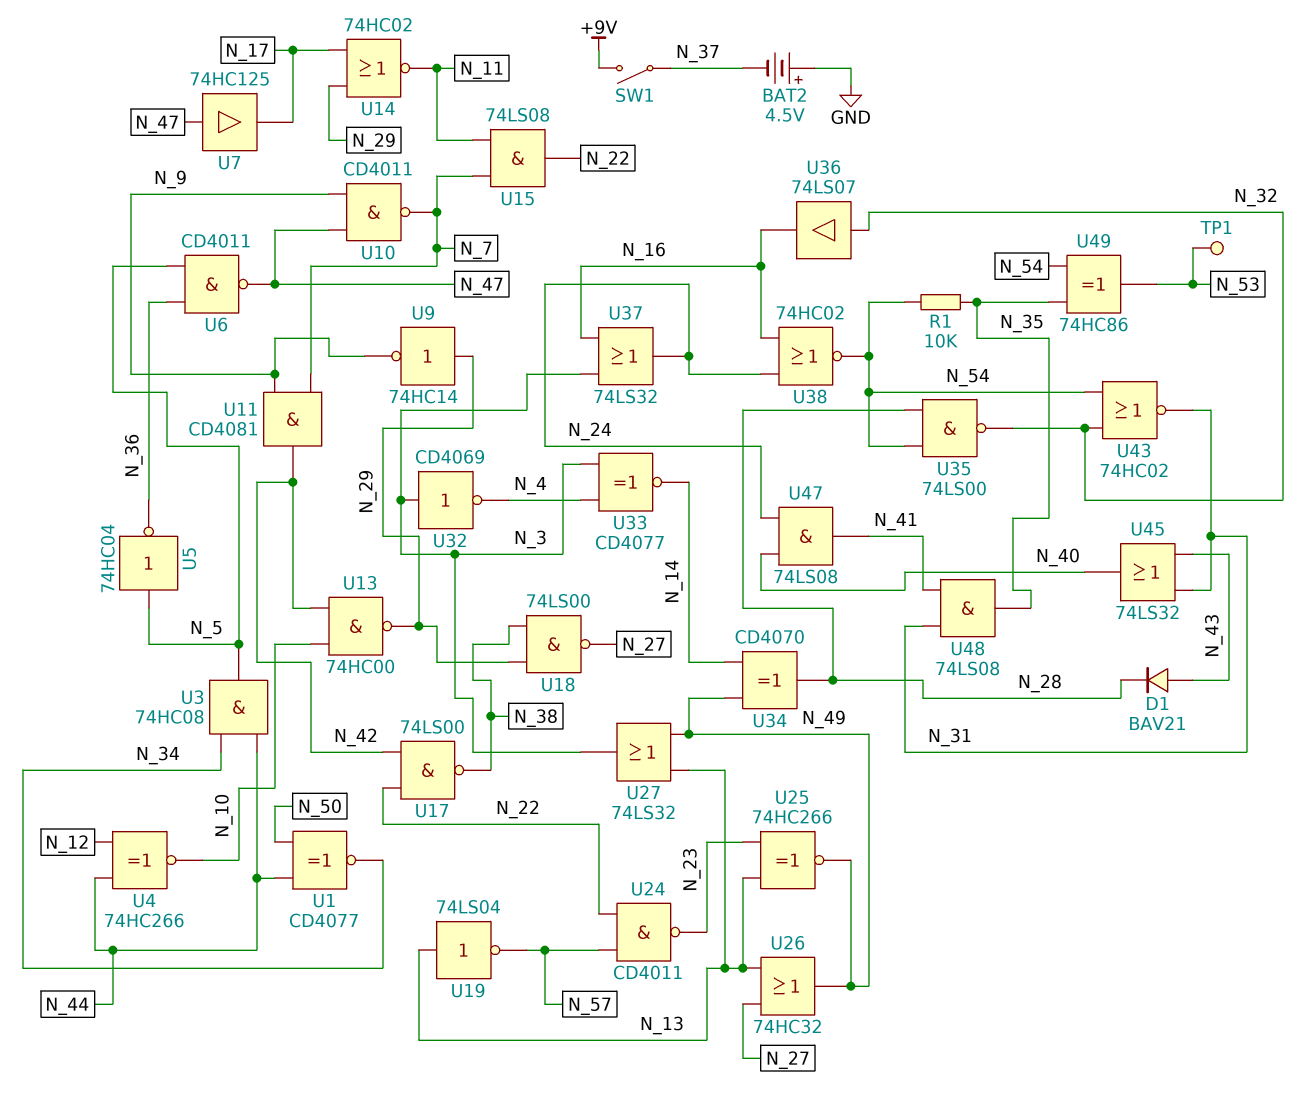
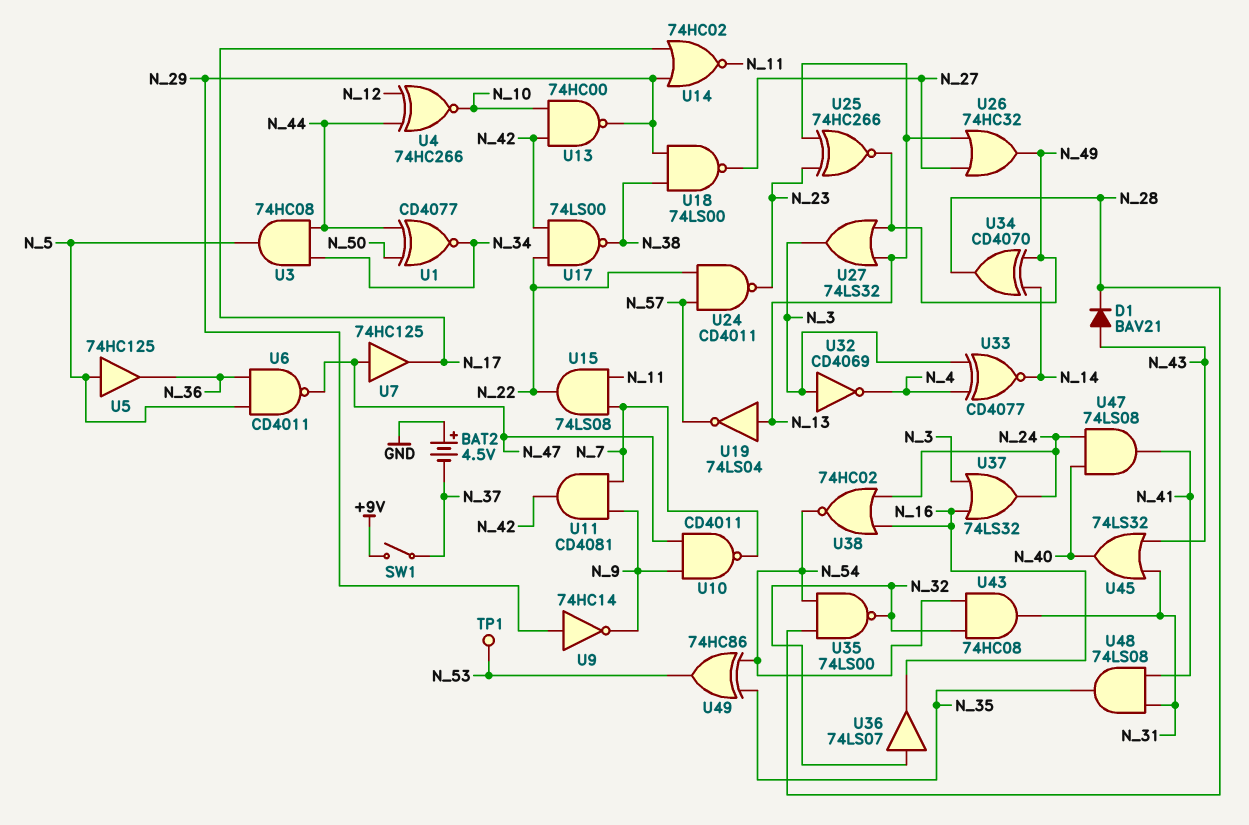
R1: 10k (N_35, N_54) -> none
U5: NOT 74HC04 (in N_5, out N_36) -> buffer 74HC125 (in N_5, out N_36)
U43: NOR 74HC02 (in N_32, in N_54, out N_31) -> AND 74HC08 (in N_32, in N_54, out N_31)

